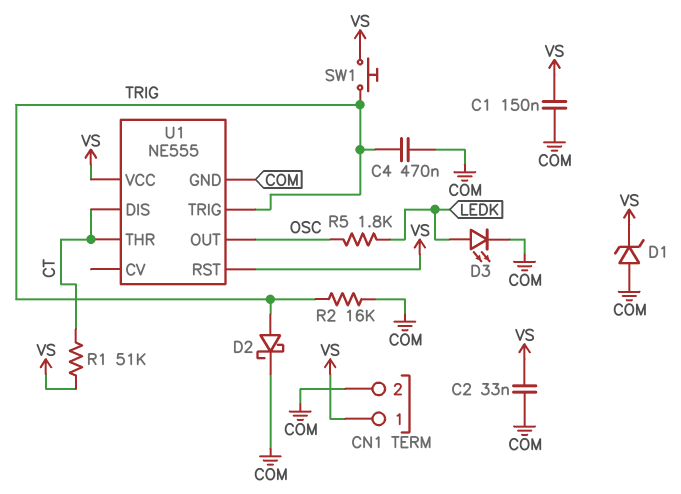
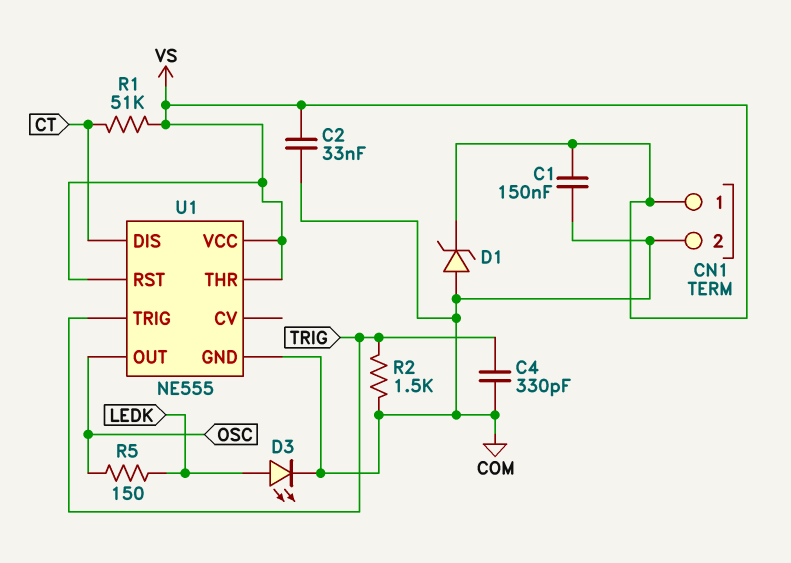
C4: 470nF (COM, TRIG) -> 330pF (COM, TRIG)
D2: schottky (A TRIG, K COM) -> none
R2: 16k (COM, TRIG) -> 1.5k (COM, TRIG)
R5: 1.8k (LEDK, OSC) -> 150 (LEDK, OSC)
SW1: button (TRIG, VS) -> none
U1 pin THR: CT -> VS

